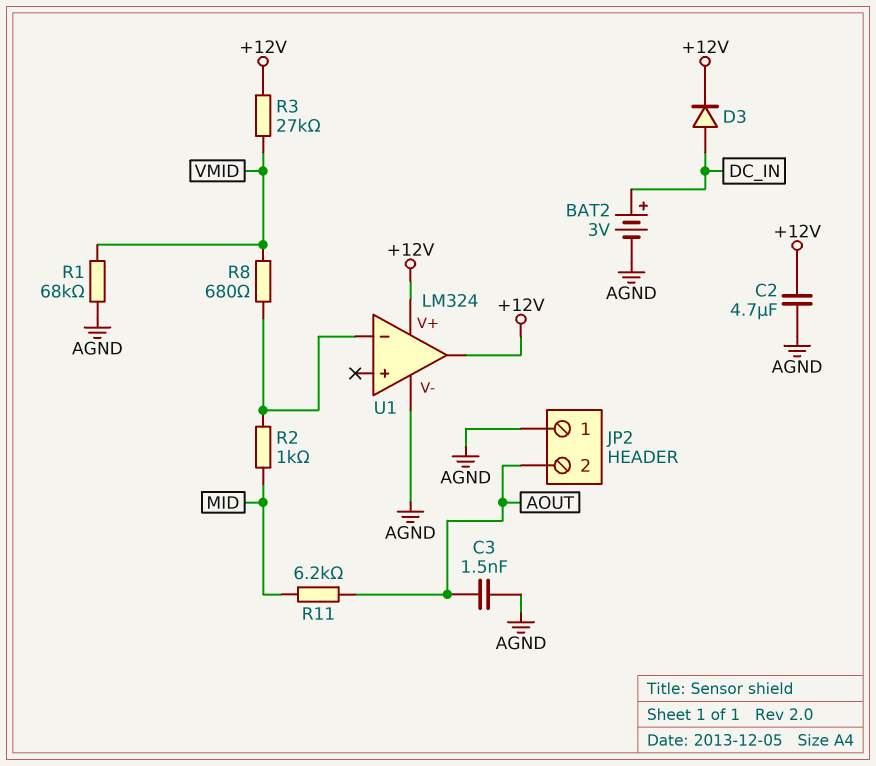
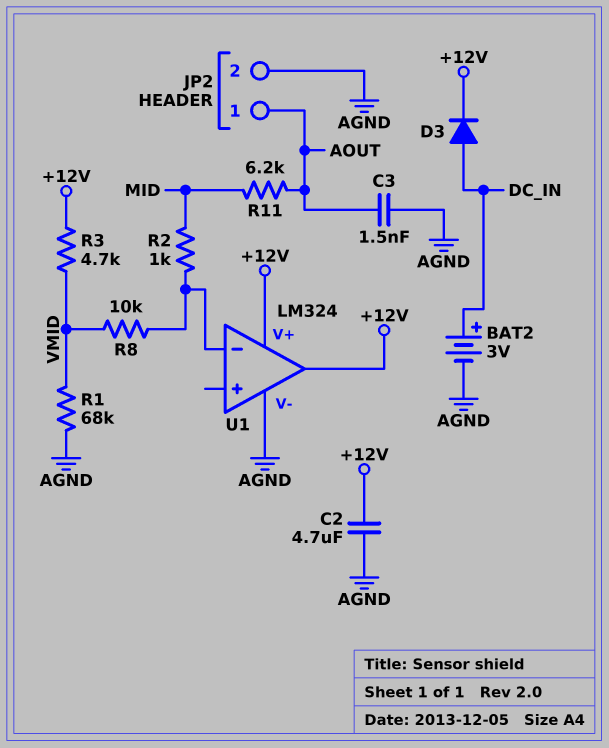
JP2 pin 1: AGND -> AOUT
JP2 pin 2: AOUT -> AGND
R3: 27k (+12V, VMID) -> 4.7k (+12V, VMID)
R8: 680 (U1/in-, VMID) -> 10k (U1/in-, VMID)

